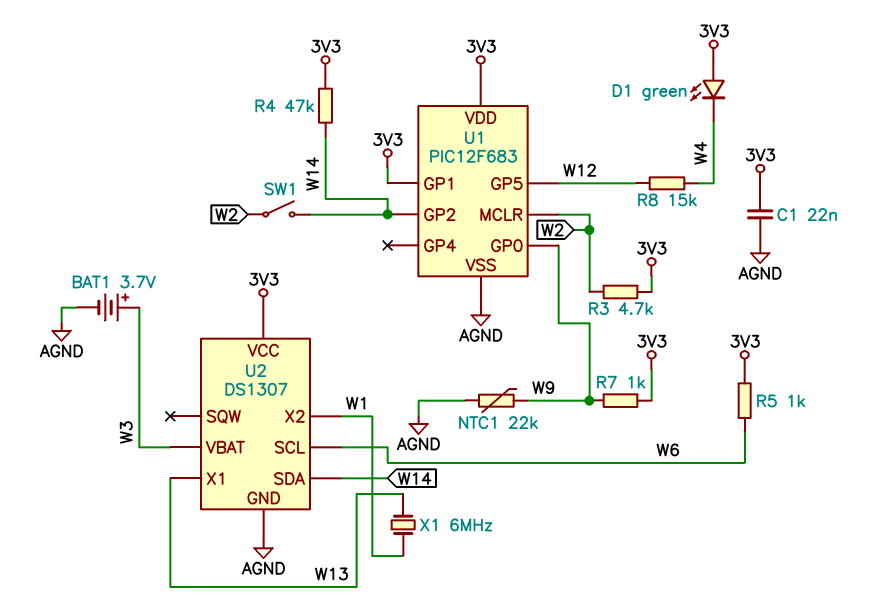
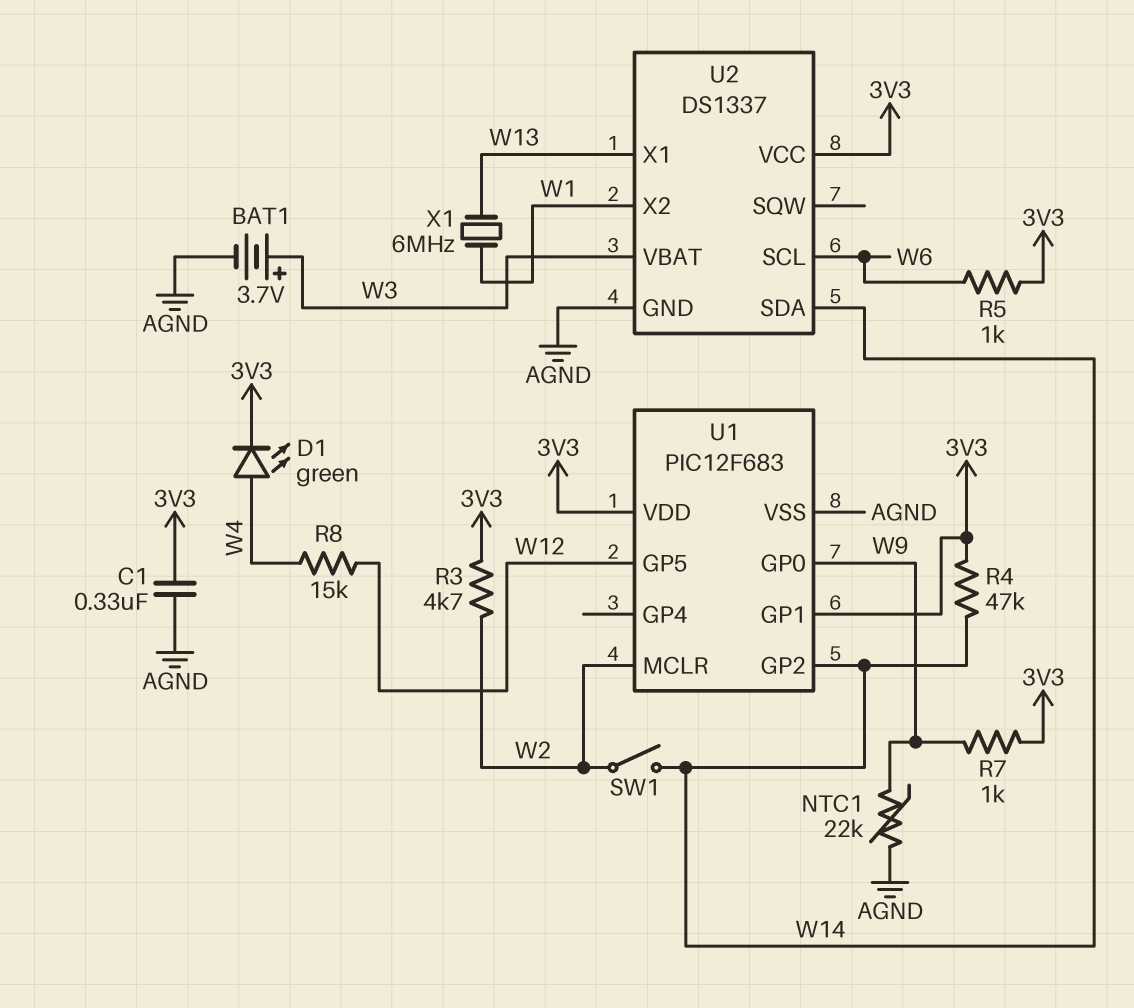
C1: 22nF (3V3, AGND) -> 330nF (3V3, AGND)
D1: LED green (A 3V3, K W4) -> LED green (A W4, K 3V3)
U2: DS1307 -> DS1337

